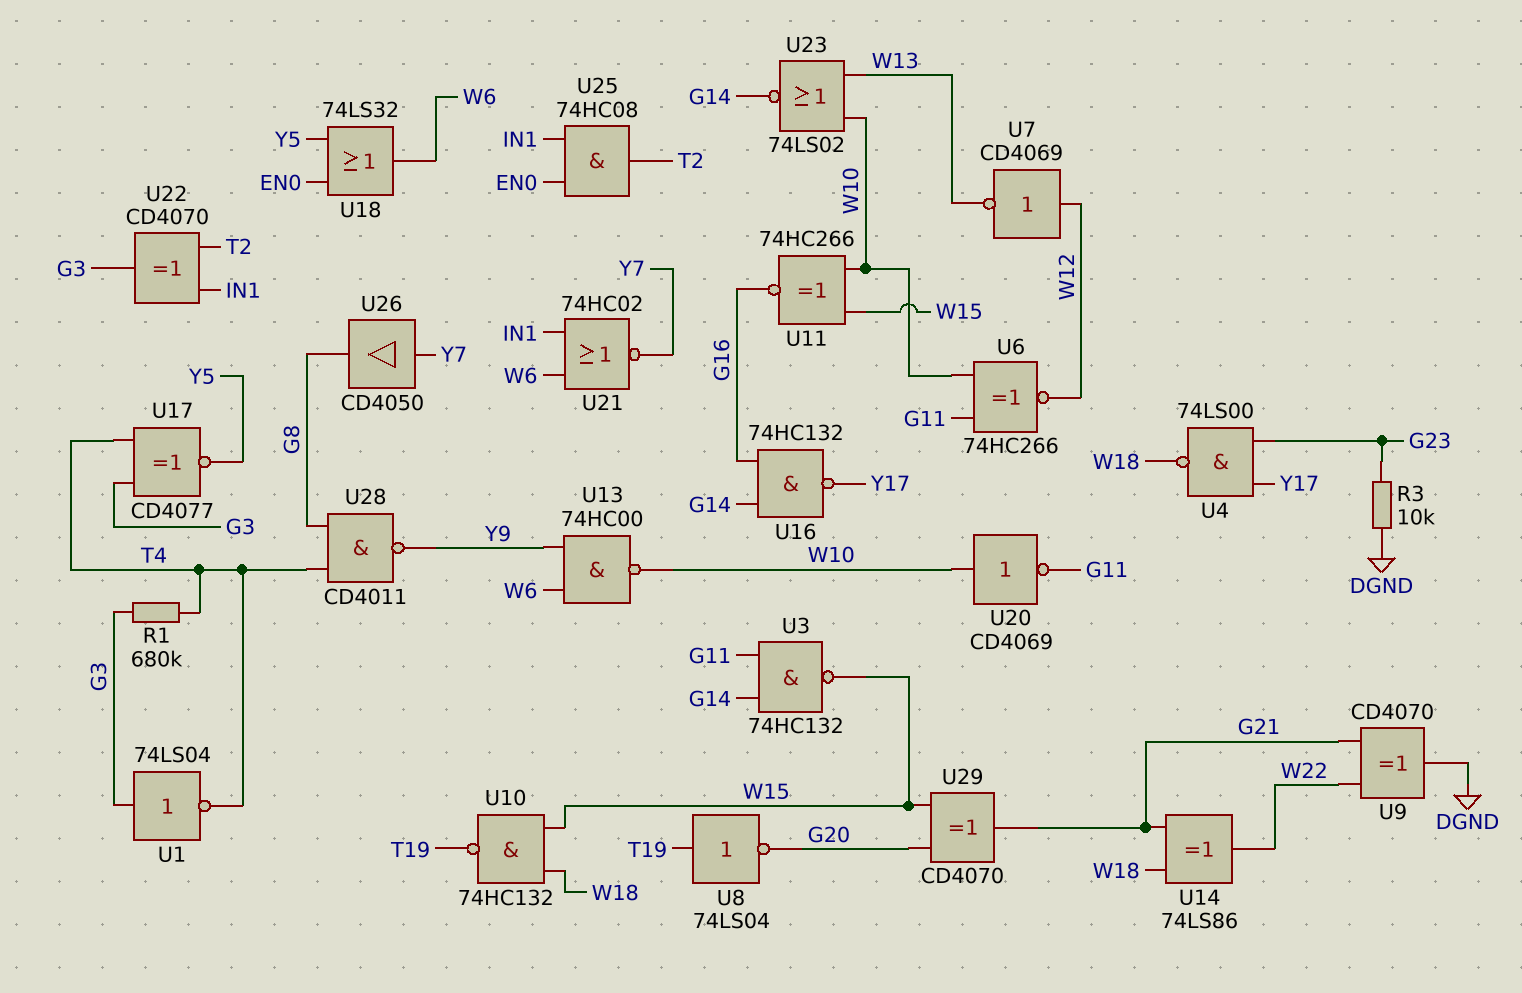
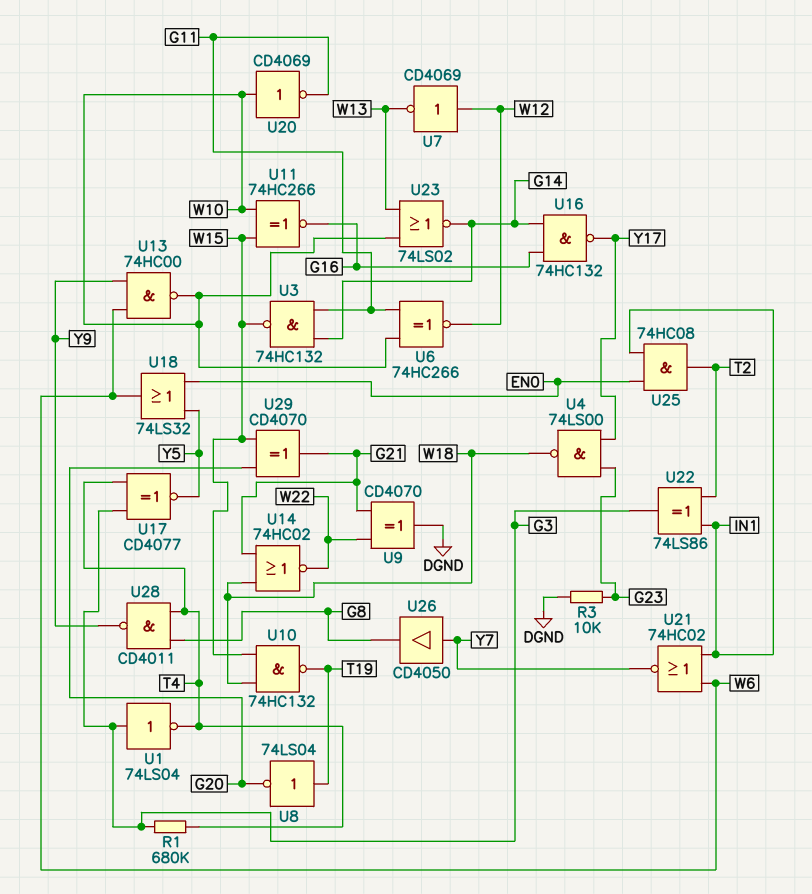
U14: XOR 74LS86 (in G21, in W18, out W22) -> NOR 74HC02 (in G21, in W18, out W22)
U22: XOR CD4070 (in IN1, in T2, out G3) -> XOR 74LS86 (in IN1, in T2, out G3)

